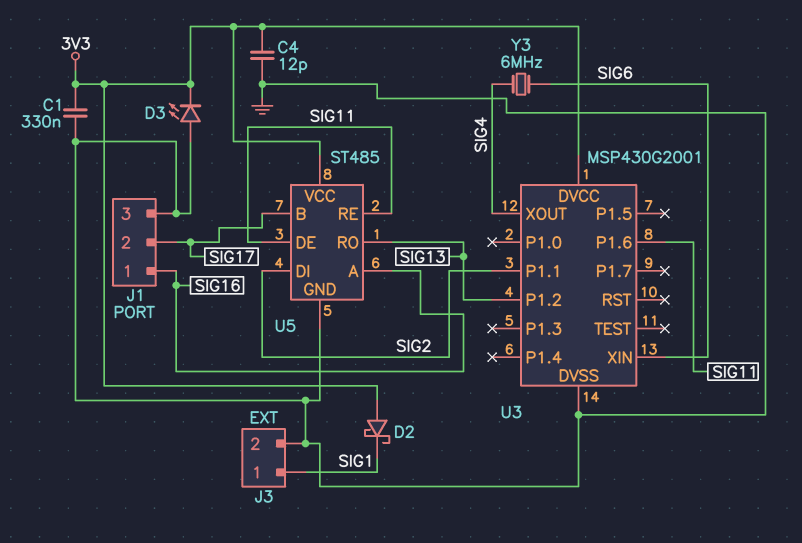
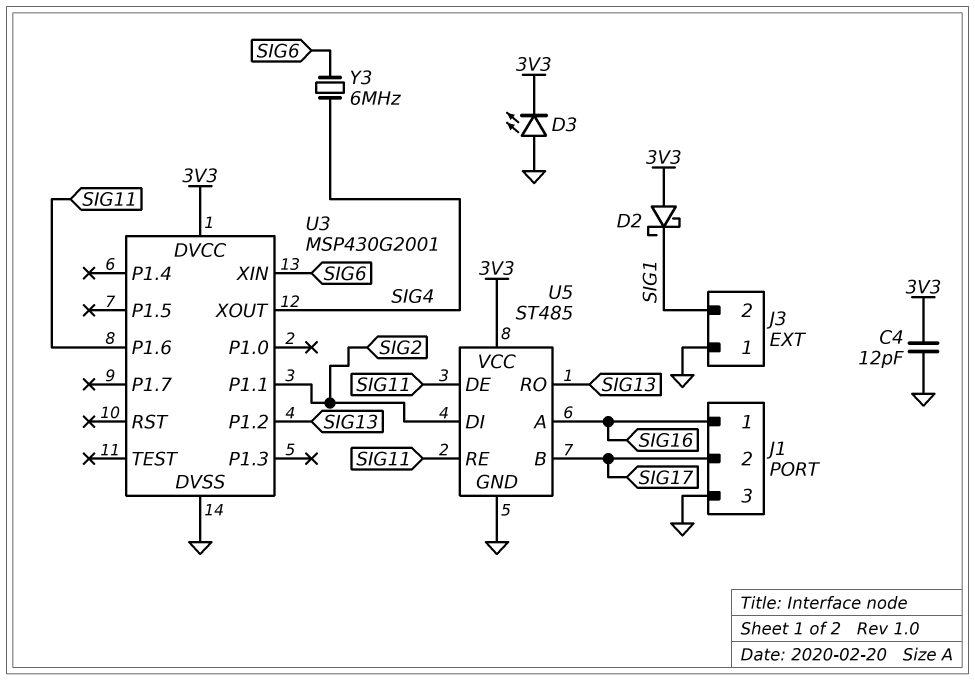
C1: 330nF (3V3, GND) -> none
J3 pin 1: SIG1 -> GND
J3 pin 2: GND -> SIG1

